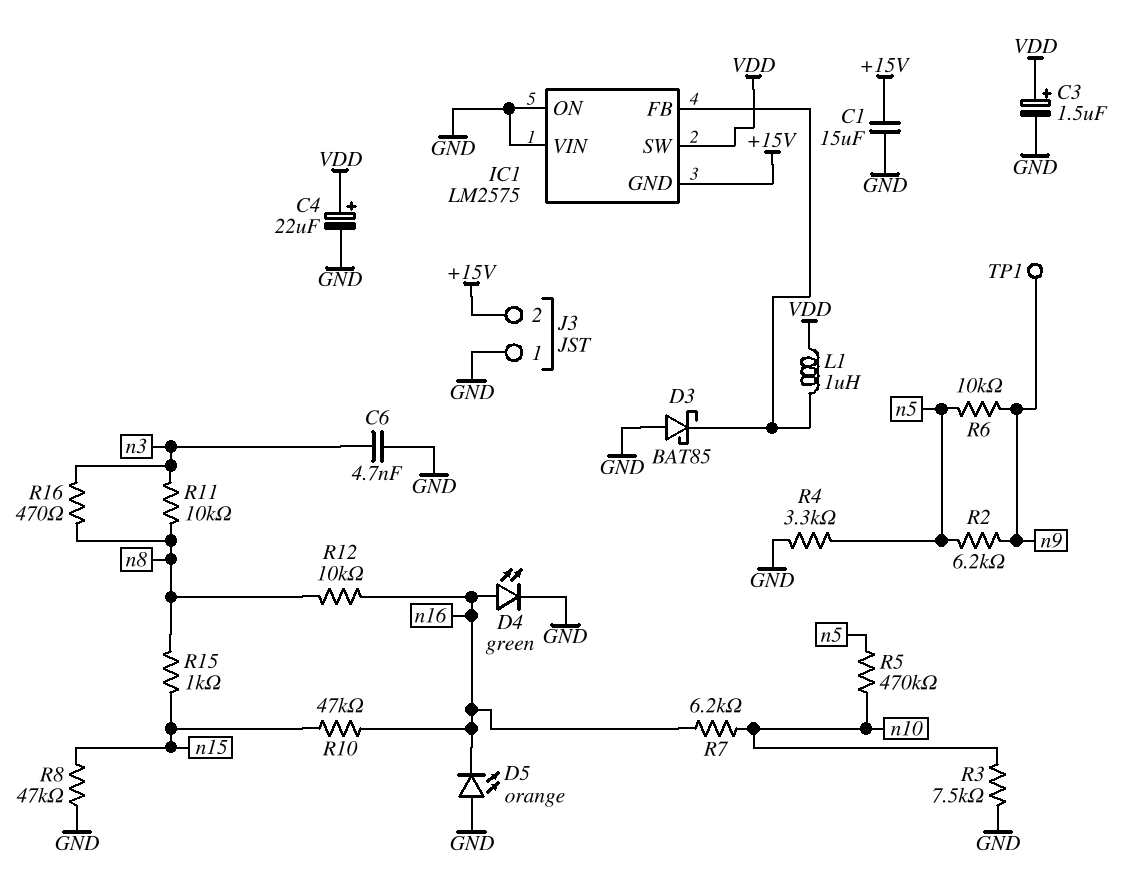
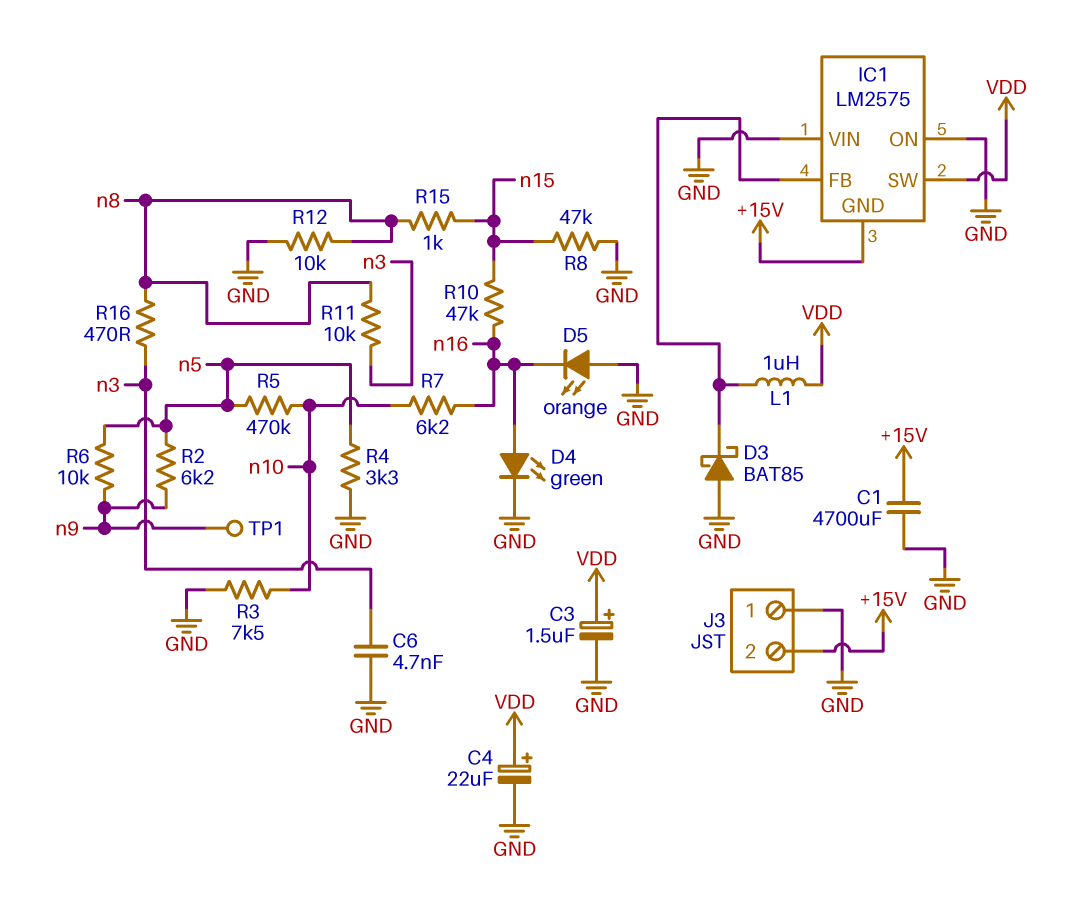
C1: 15uF (+15V, GND) -> 4700uF (+15V, GND)
R12: 10k (n8, n16) -> 10k (GND, n8)

